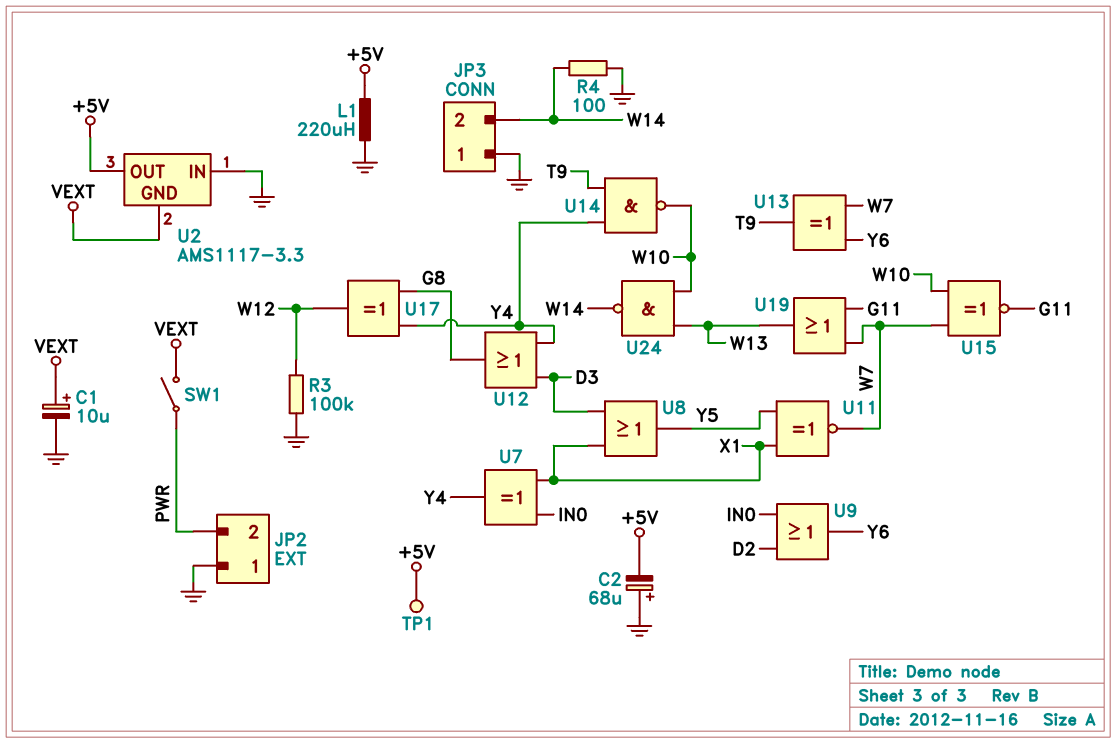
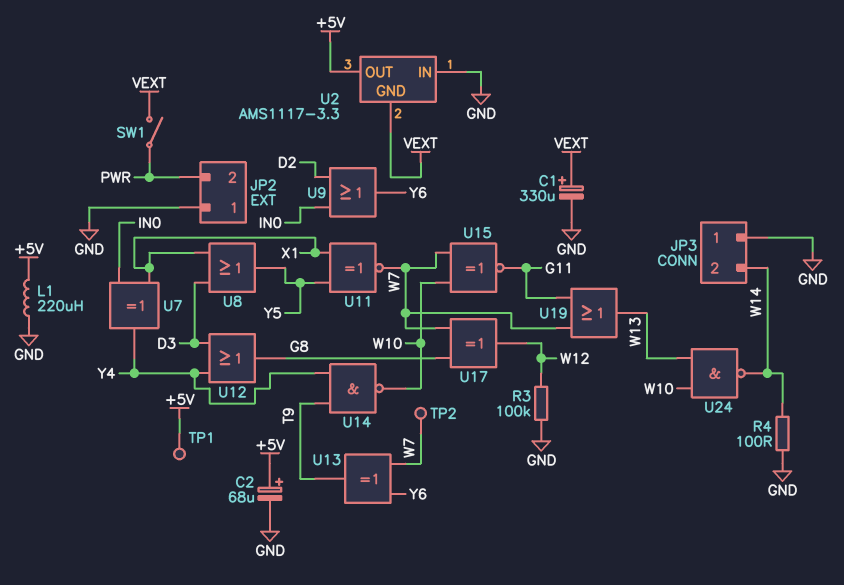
C1: 10uF (plus VEXT, minus GND) -> 330uF (plus VEXT, minus GND)
C2: 68uF (plus GND, minus +5V) -> 68uF (plus +5V, minus GND)
TP2: none -> test point (W7)
U17: XOR (in G8, in Y4, out W12) -> XOR (in G8, in W7, out W12)

